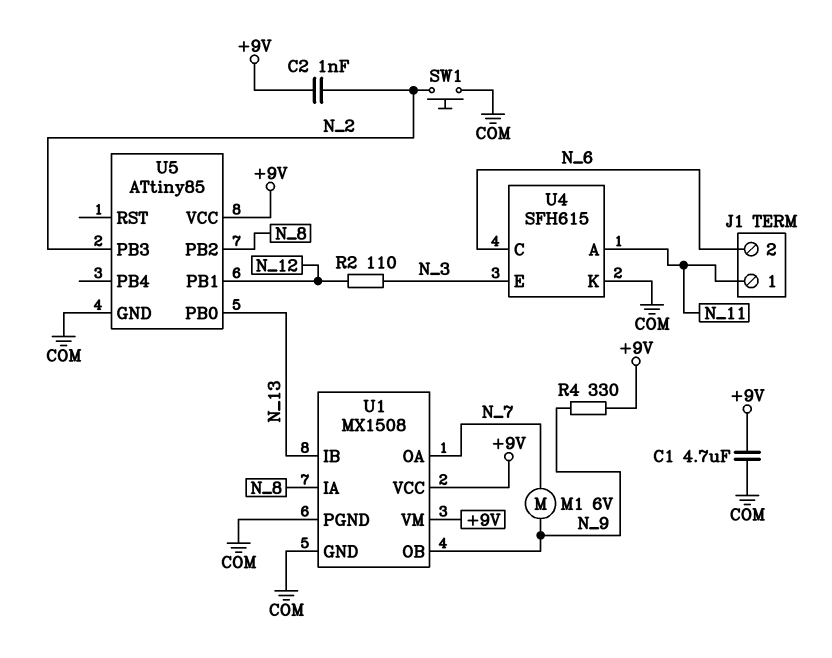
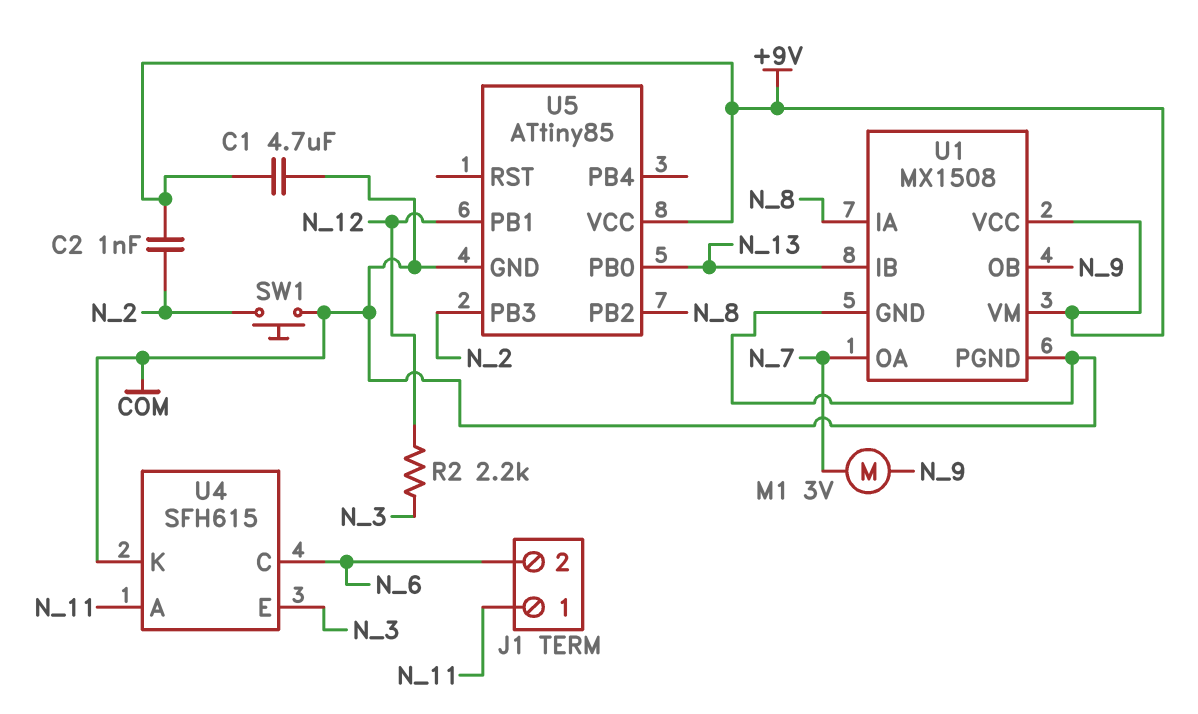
M1: motor 6V (N_7, N_9) -> motor 3V (N_7, N_9)
R2: 110 (N_3, N_12) -> 2.2k (N_3, N_12)
R4: 330 (+9V, N_9) -> none

